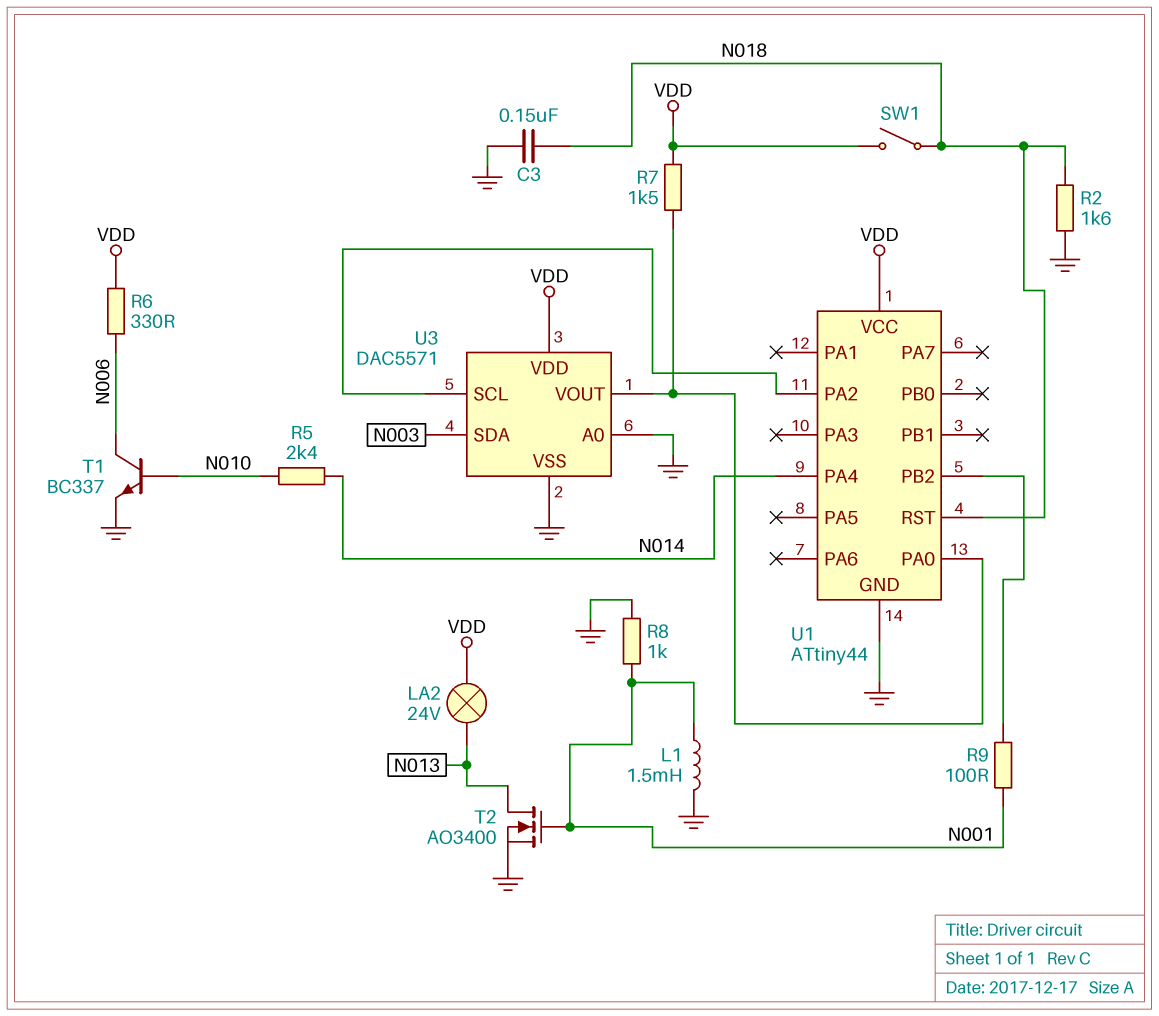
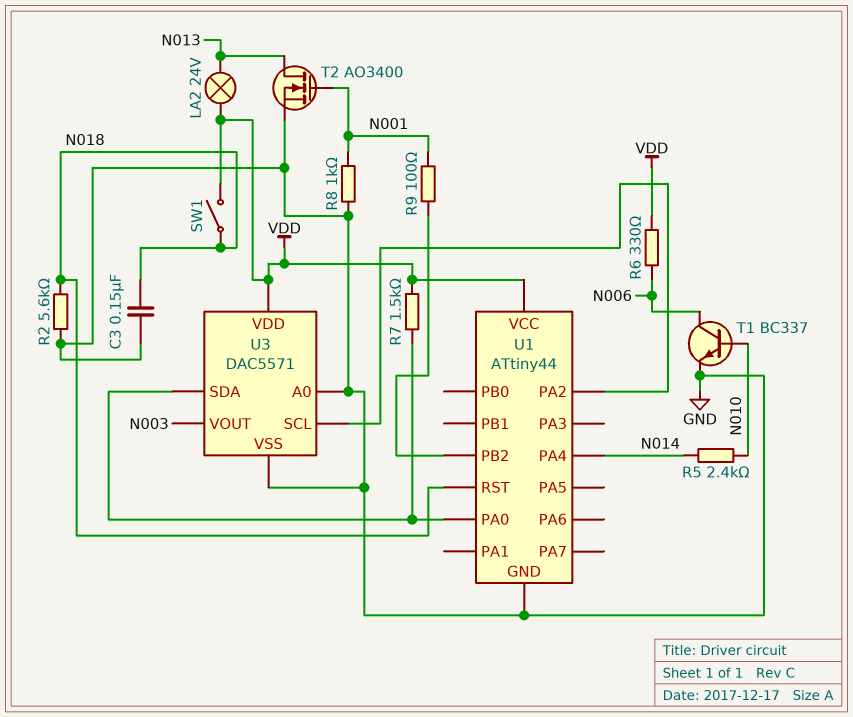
L1: 1.5mH (GND, N001) -> none
R2: 1.6k (GND, N018) -> 5.6k (GND, N018)
U3 pin SDA: N003 -> U1/PA0
U3 pin VOUT: U1/PA0 -> N003

